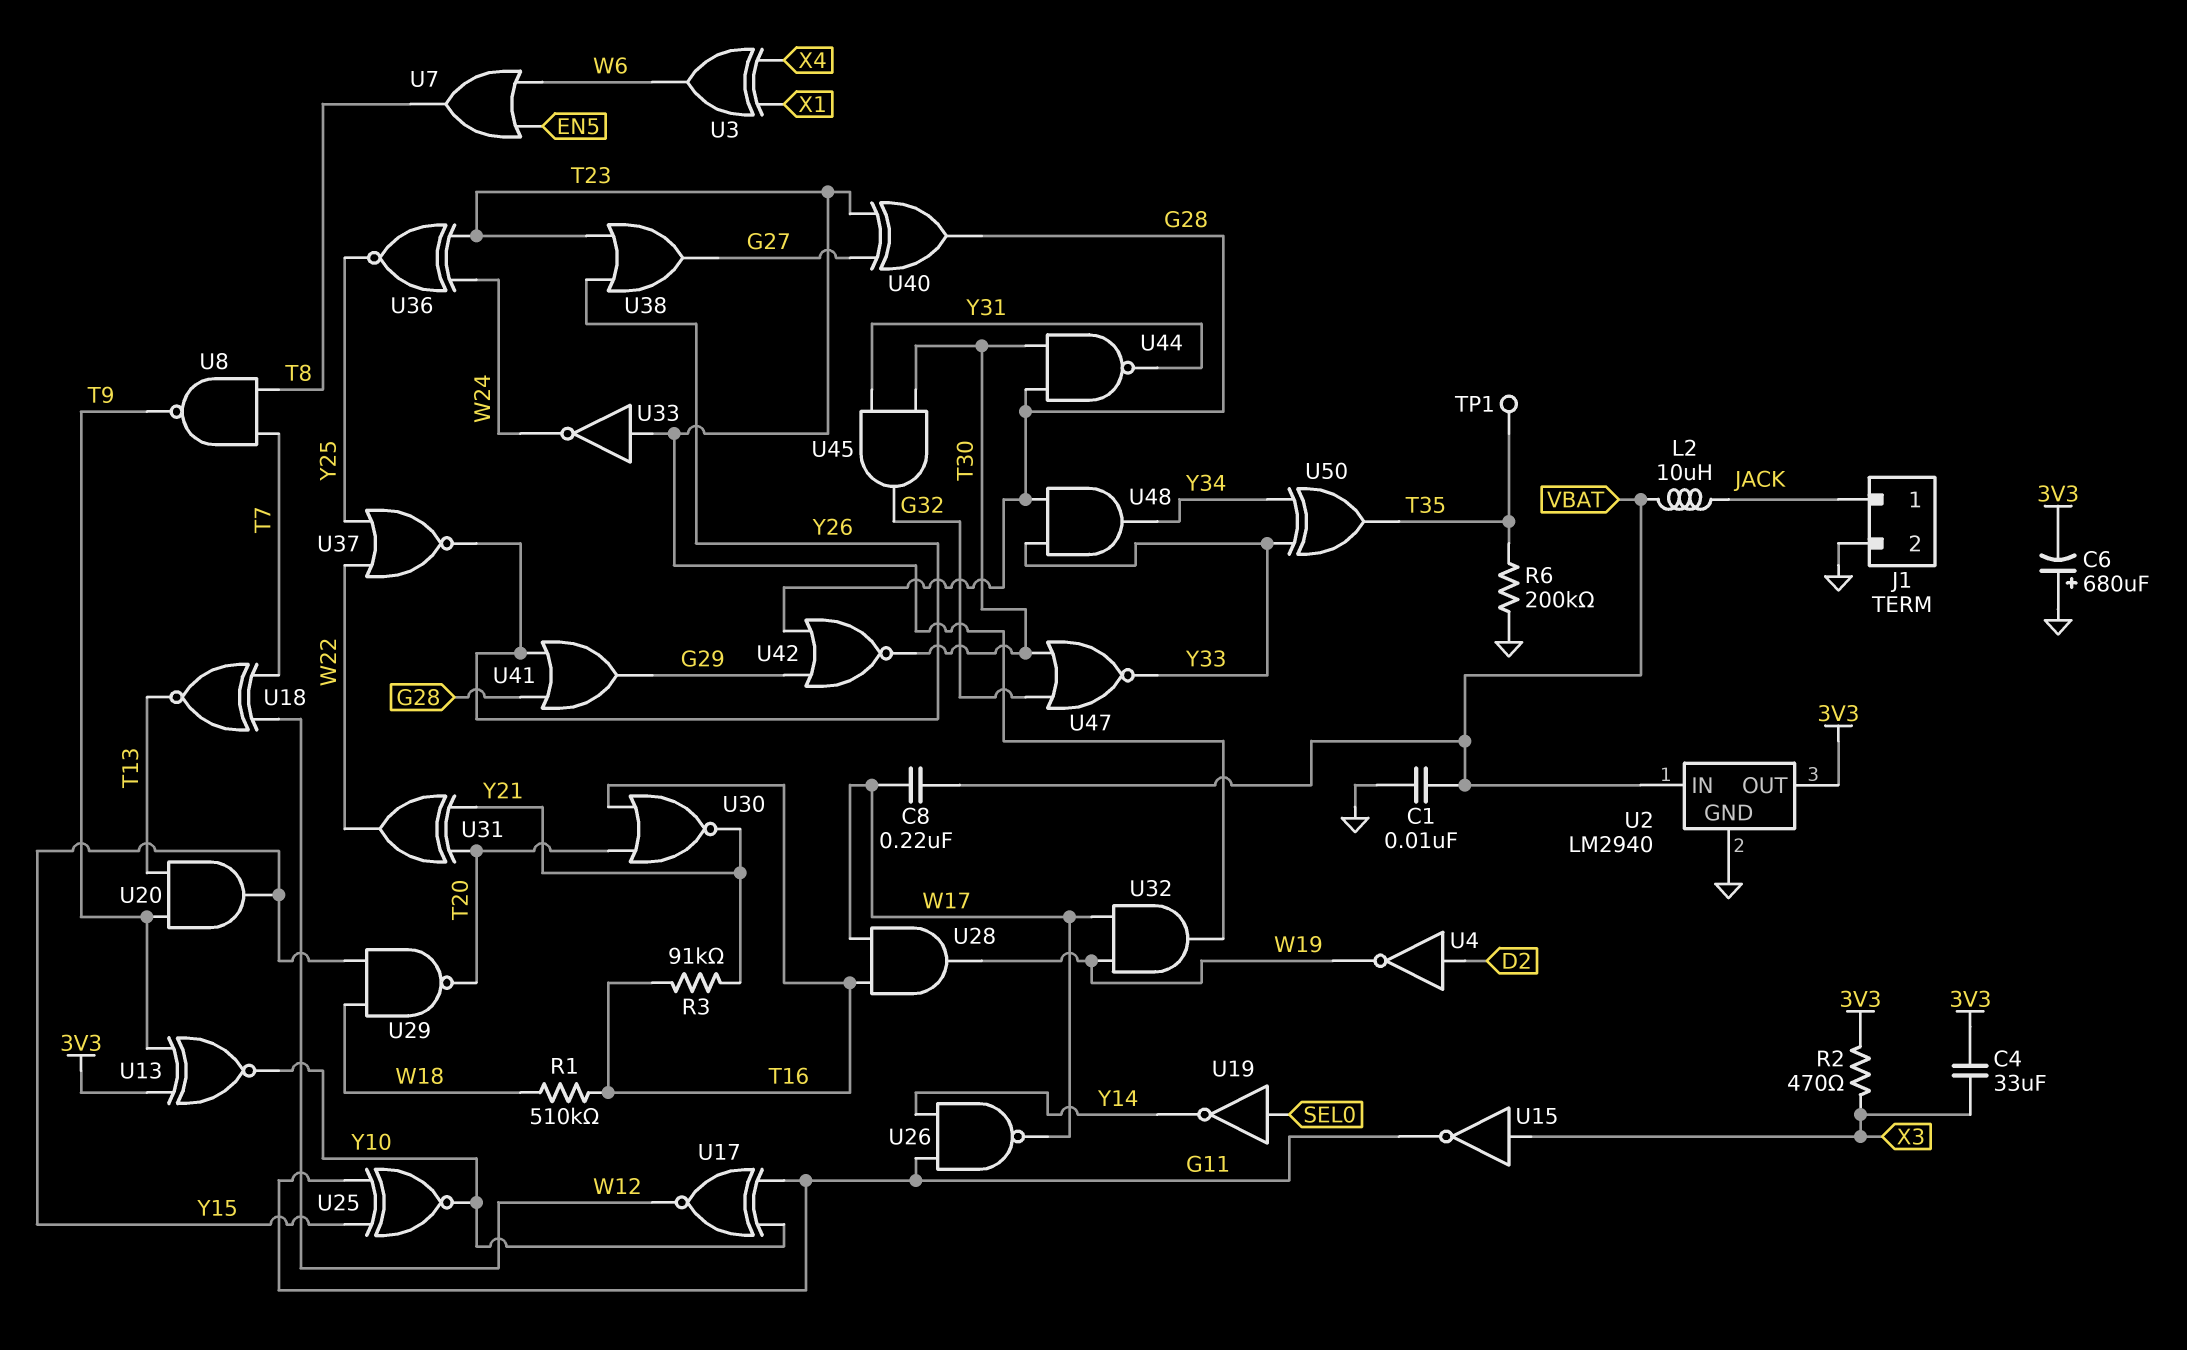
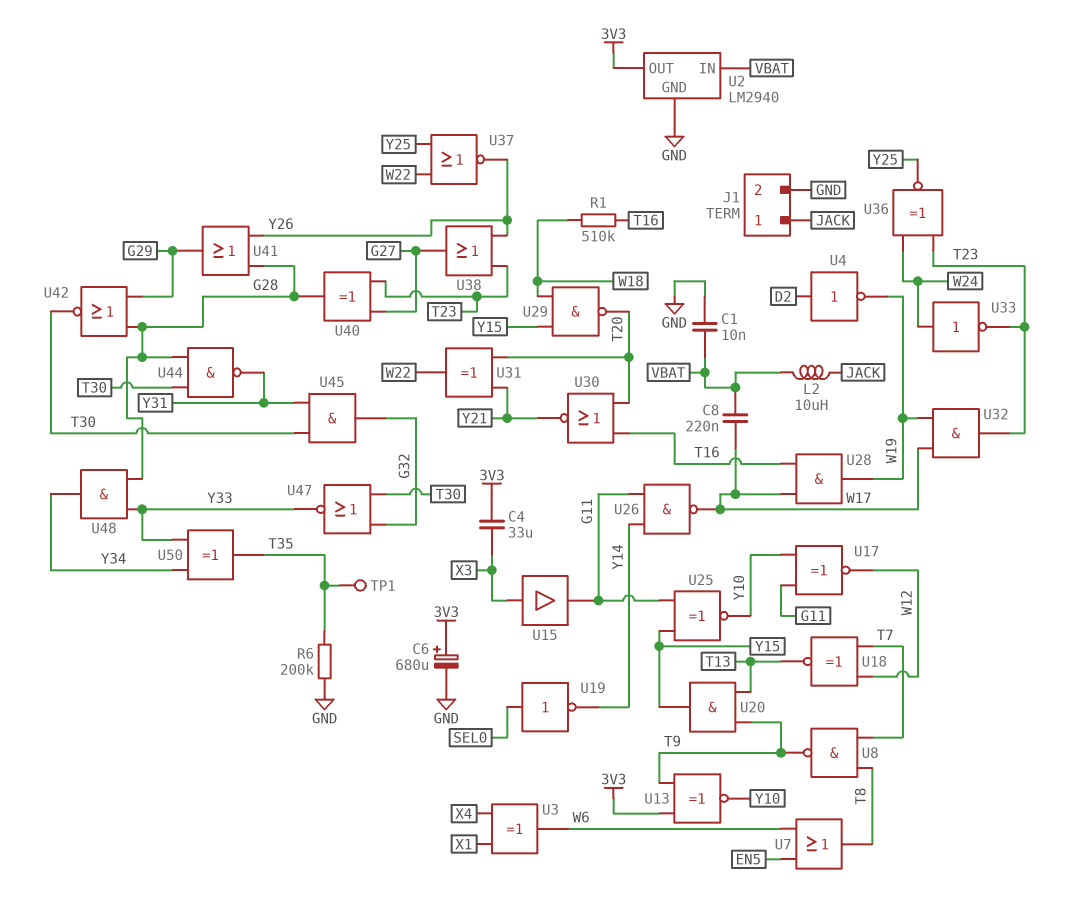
C6: 680uF (plus GND, minus 3V3) -> 680uF (plus 3V3, minus GND)
R2: 470 (3V3, X3) -> none
R3: 91k (T16, Y21) -> none
U15: NOT (in X3, out G11) -> buffer (in X3, out G11)
U33: NOT (in T23, out W24) -> NOT (in W24, out T23)

